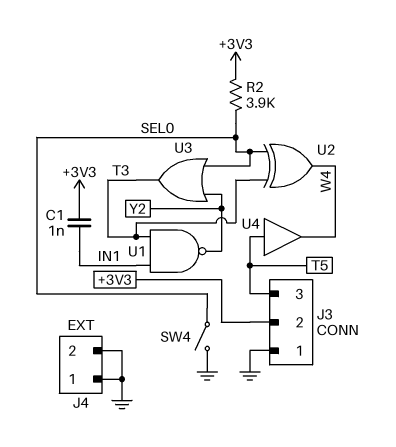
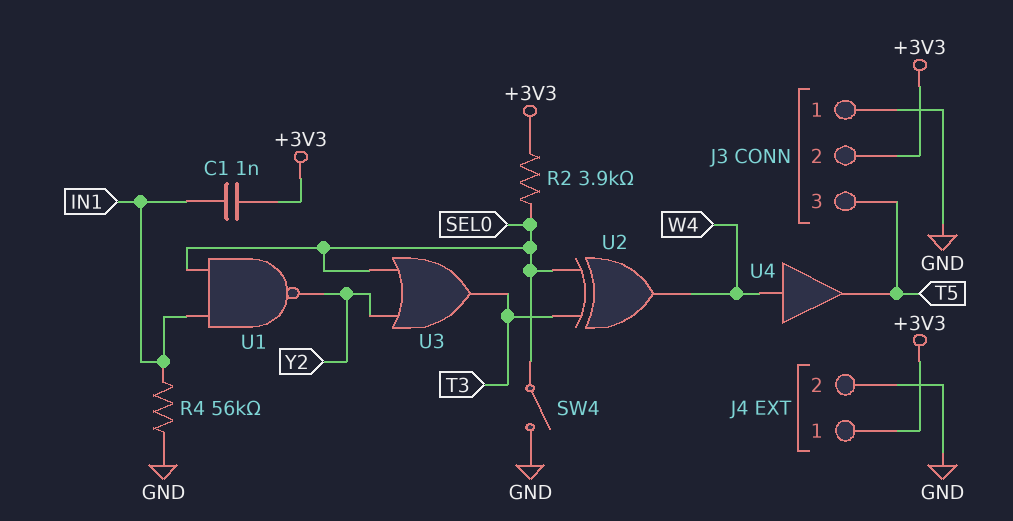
J4 pin 1: GND -> +3V3
R4: none -> 56k (GND, IN1)
U1: NAND (in IN1, in T3, out Y2) -> NAND (in IN1, in SEL0, out Y2)
U4: buffer (in T5, out W4) -> buffer (in W4, out T5)

